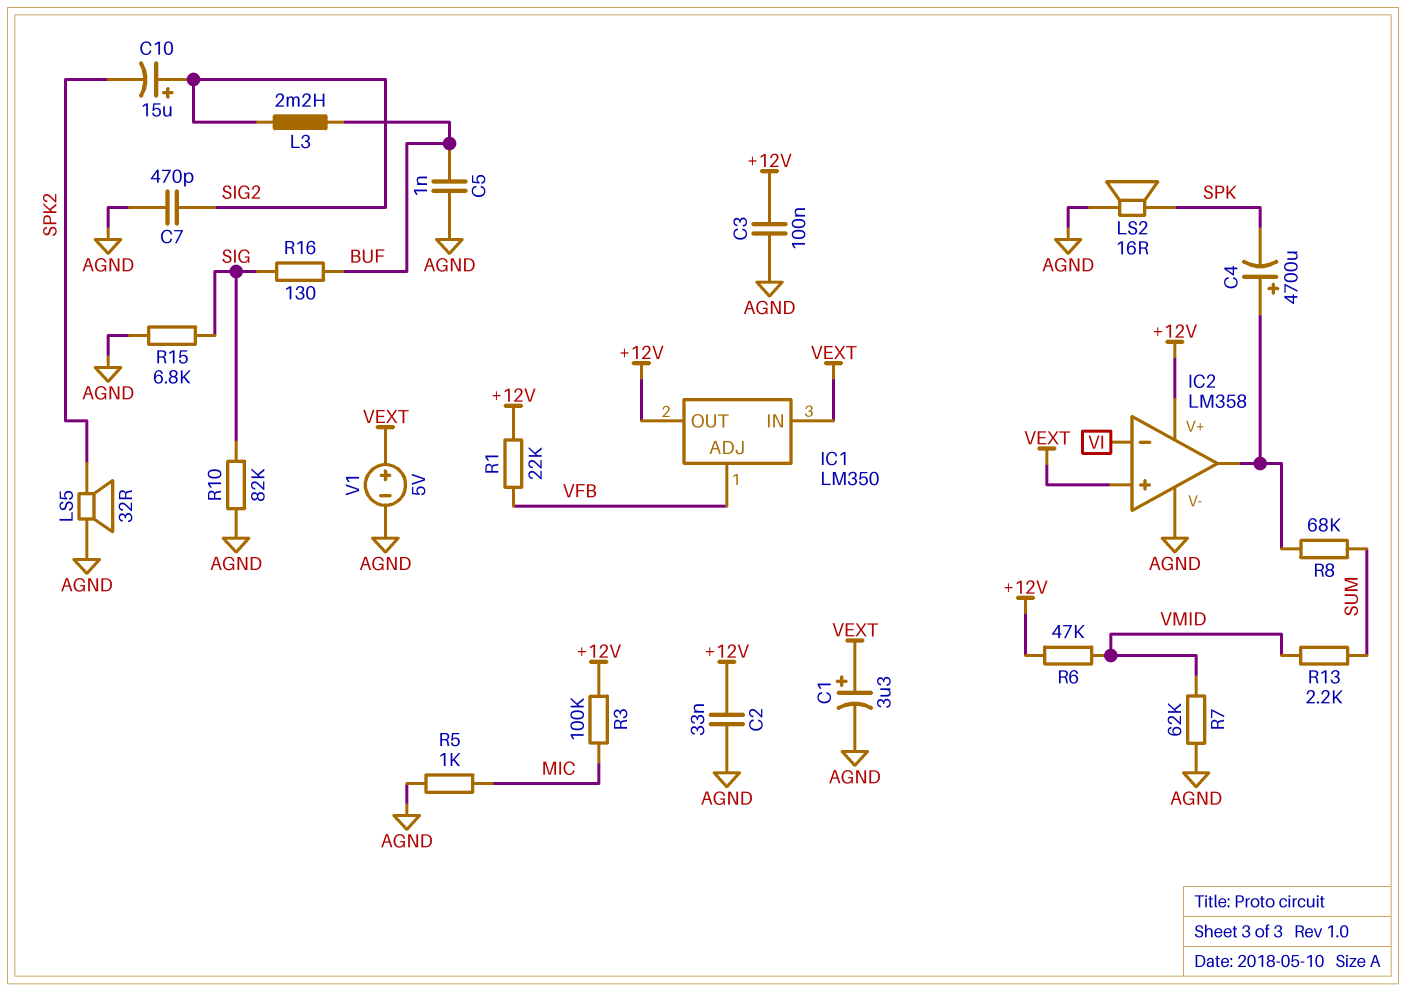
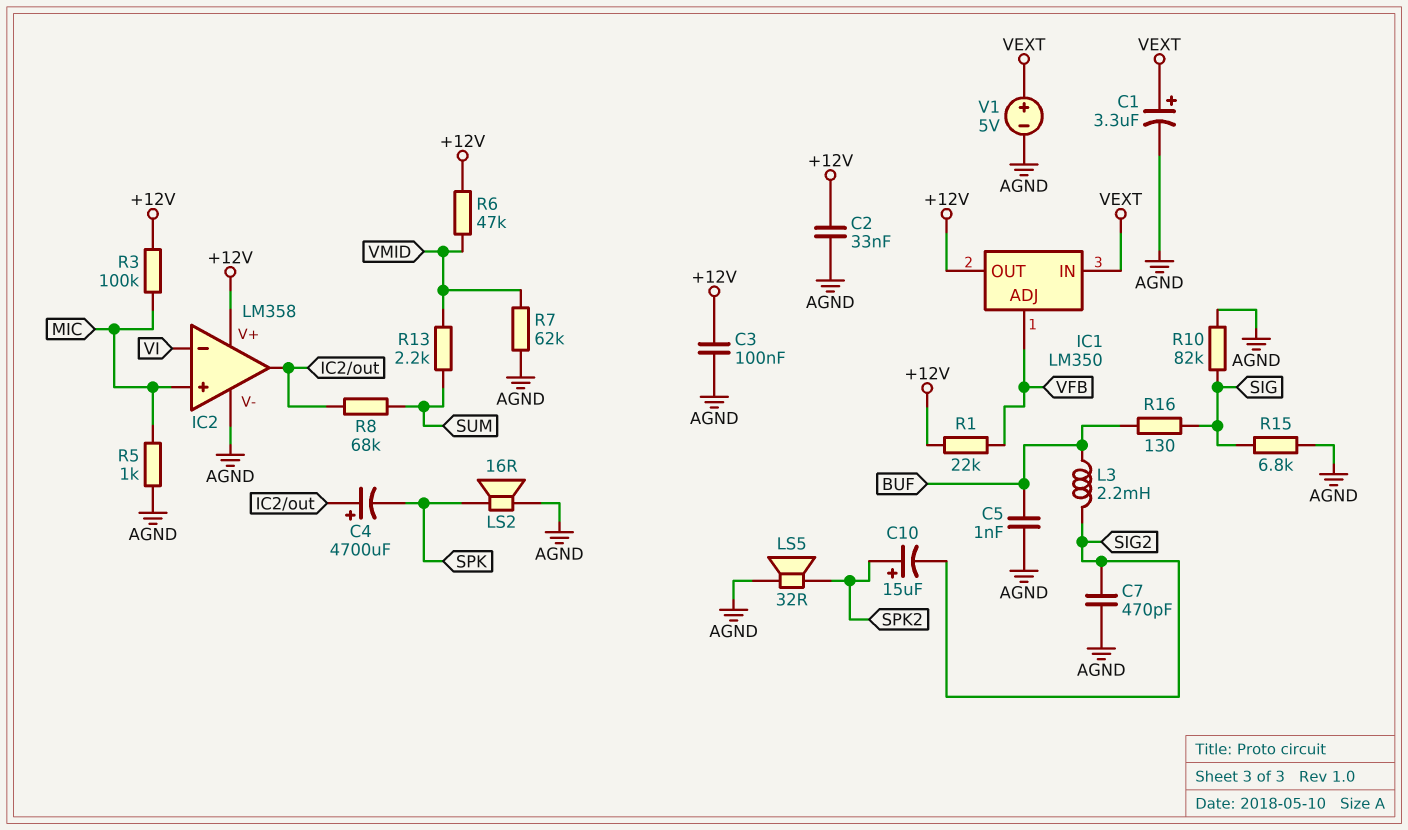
C10: 15uF (plus SIG2, minus SPK2) -> 15uF (plus SPK2, minus SIG2)
IC2 pin in+: VEXT -> MIC

